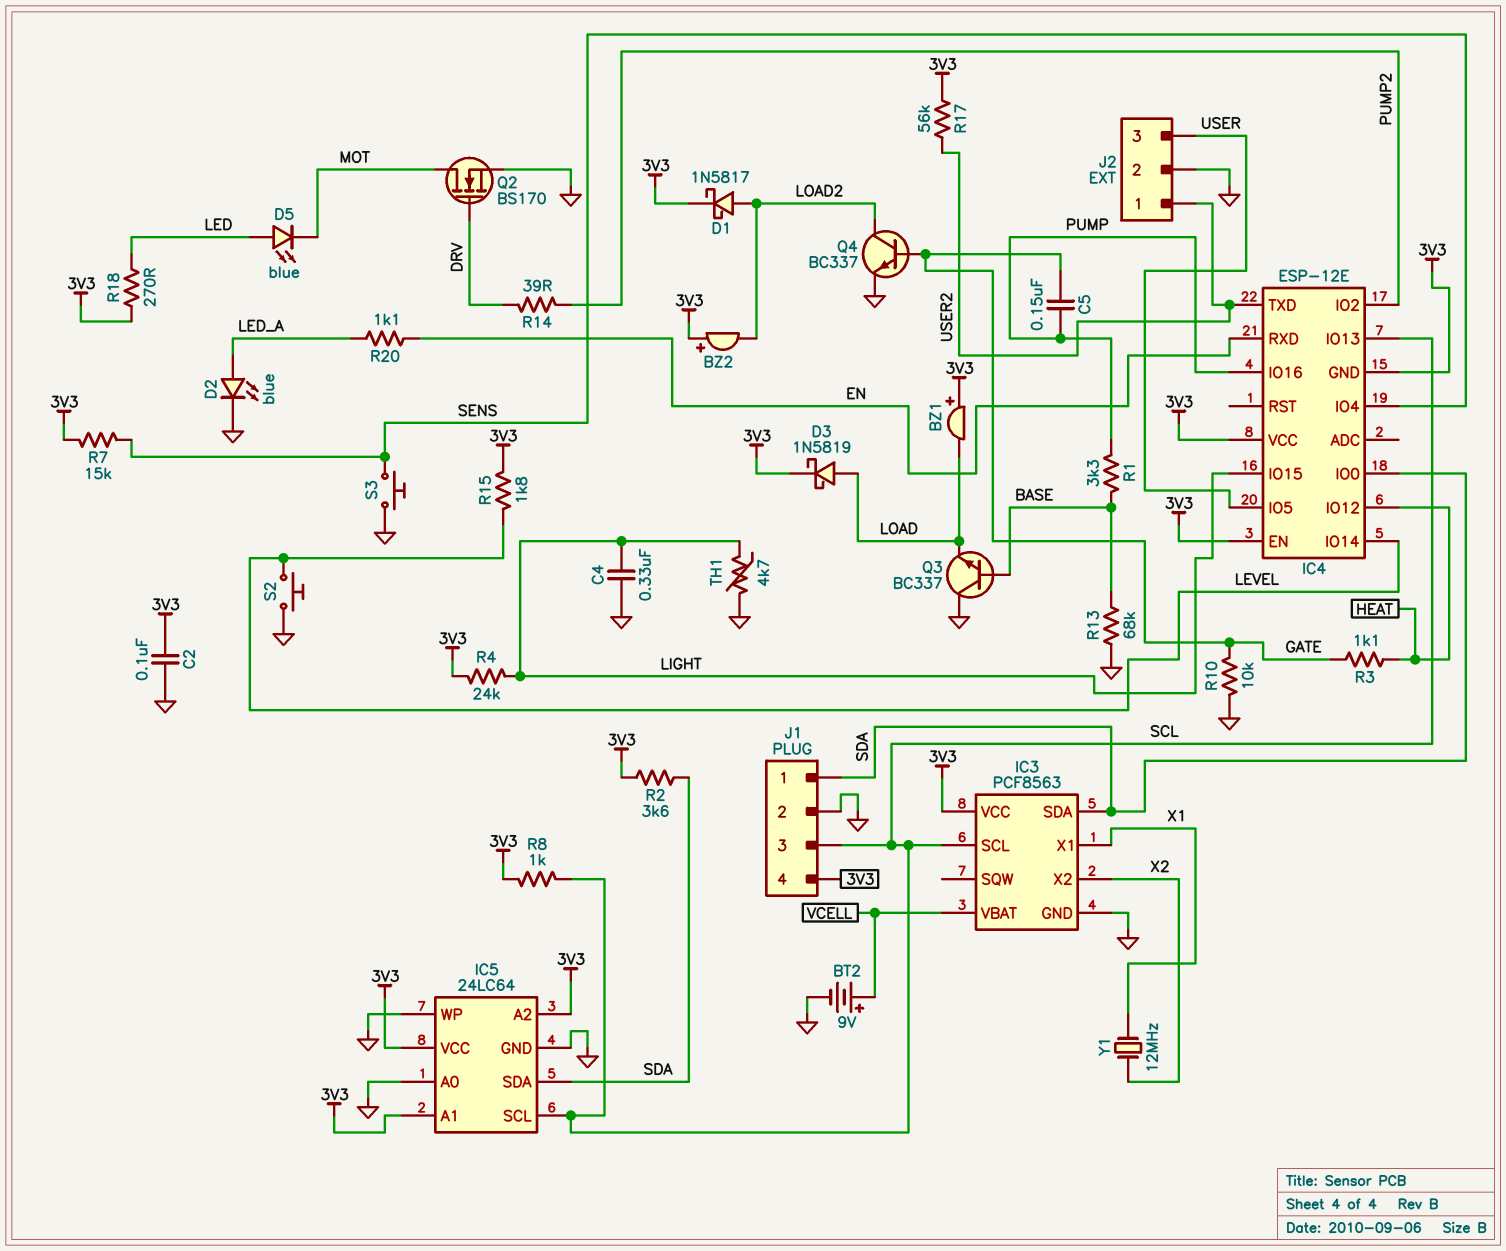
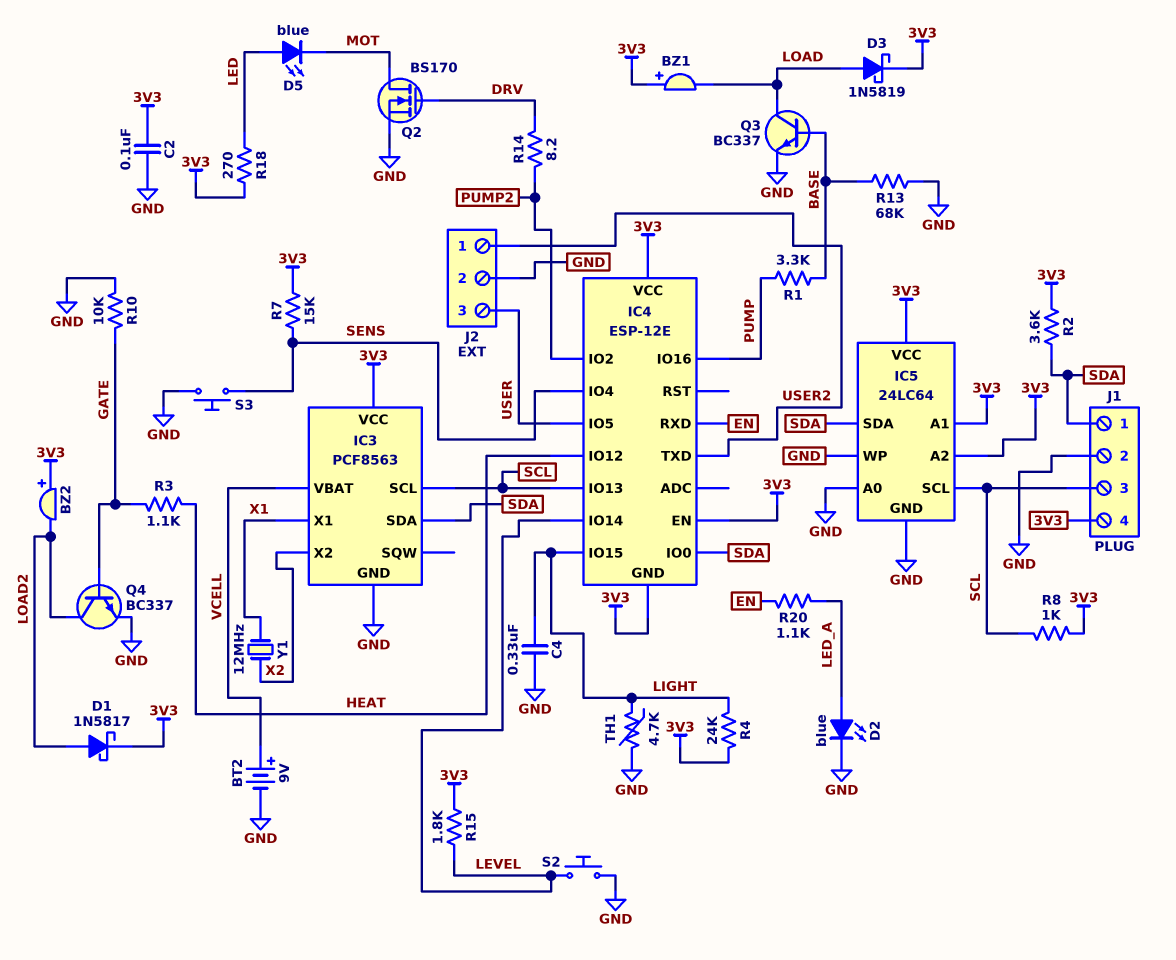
C5: 150nF (GATE, PUMP) -> none
Q3: NPN BC337 (B BASE, C GND, E LOAD) -> NPN BC337 (B BASE, C LOAD, E GND)
R14: 39 (DRV, PUMP2) -> 8.2 (DRV, PUMP2)
R17: 56k (3V3, USER2) -> none

